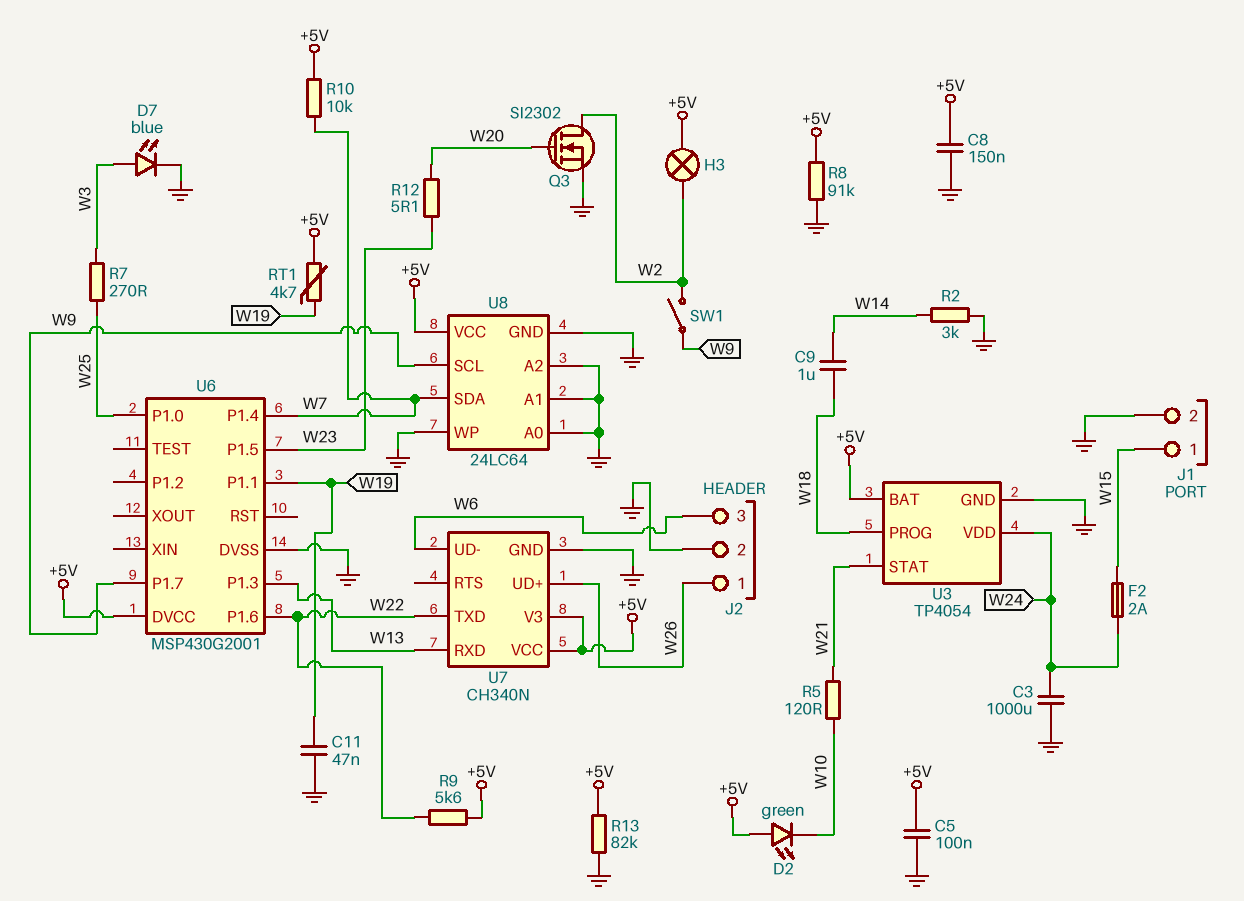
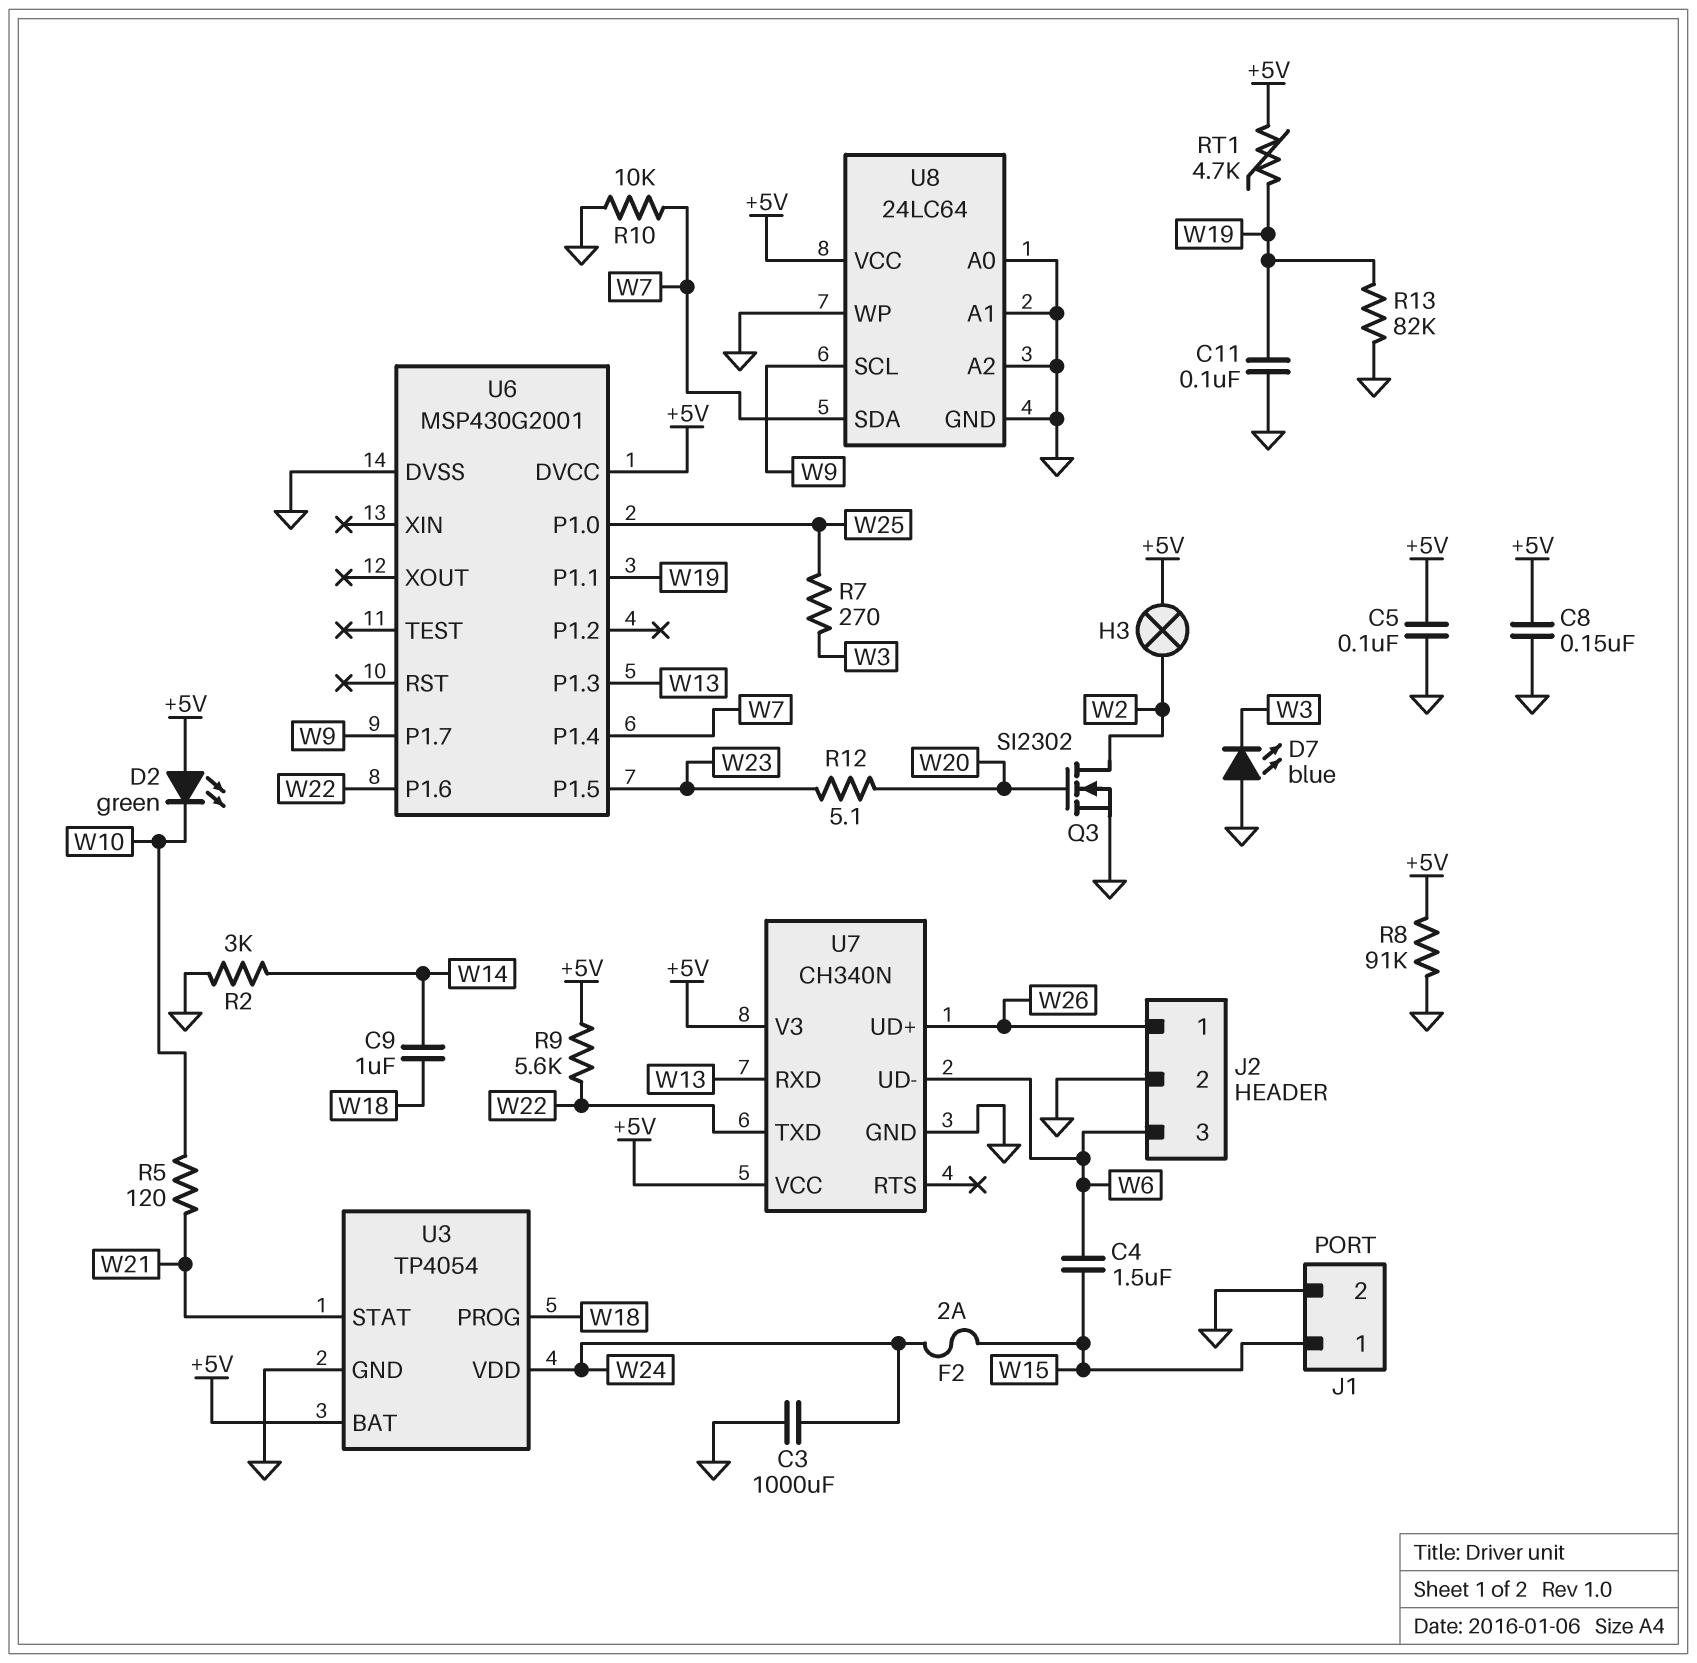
C4: none -> 1.5uF (W6, W15)
C11: 47nF (GND, W19) -> 100nF (GND, W19)
D7: LED blue (A W3, K GND) -> LED blue (A GND, K W3)
R10: 10k (+5V, W7) -> 10k (GND, W7)
R13: 82k (+5V, GND) -> 82k (GND, W19)
SW1: switch (W2, W9) -> none

